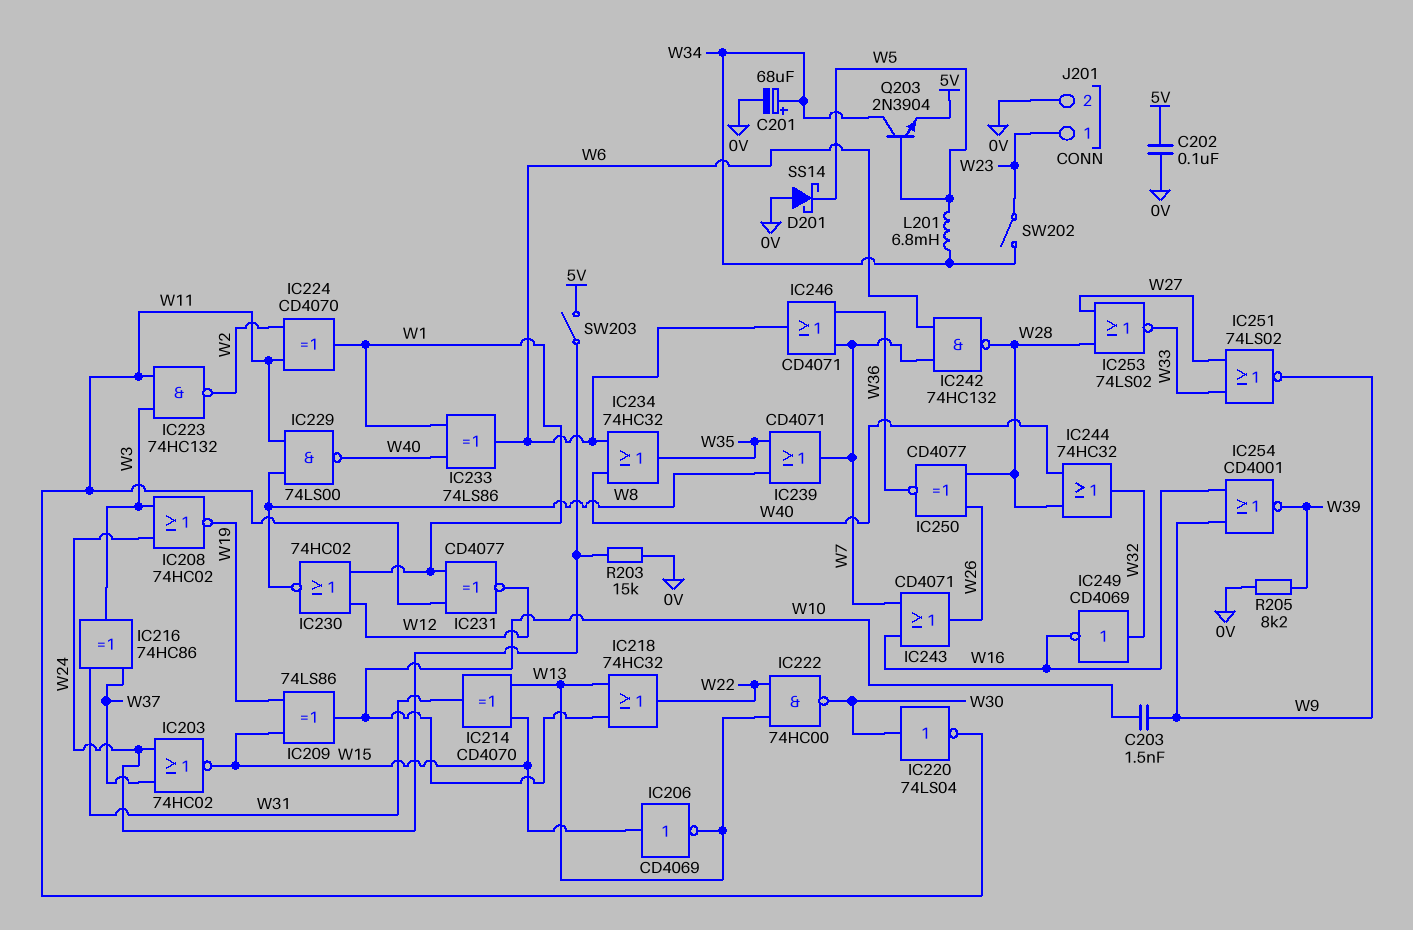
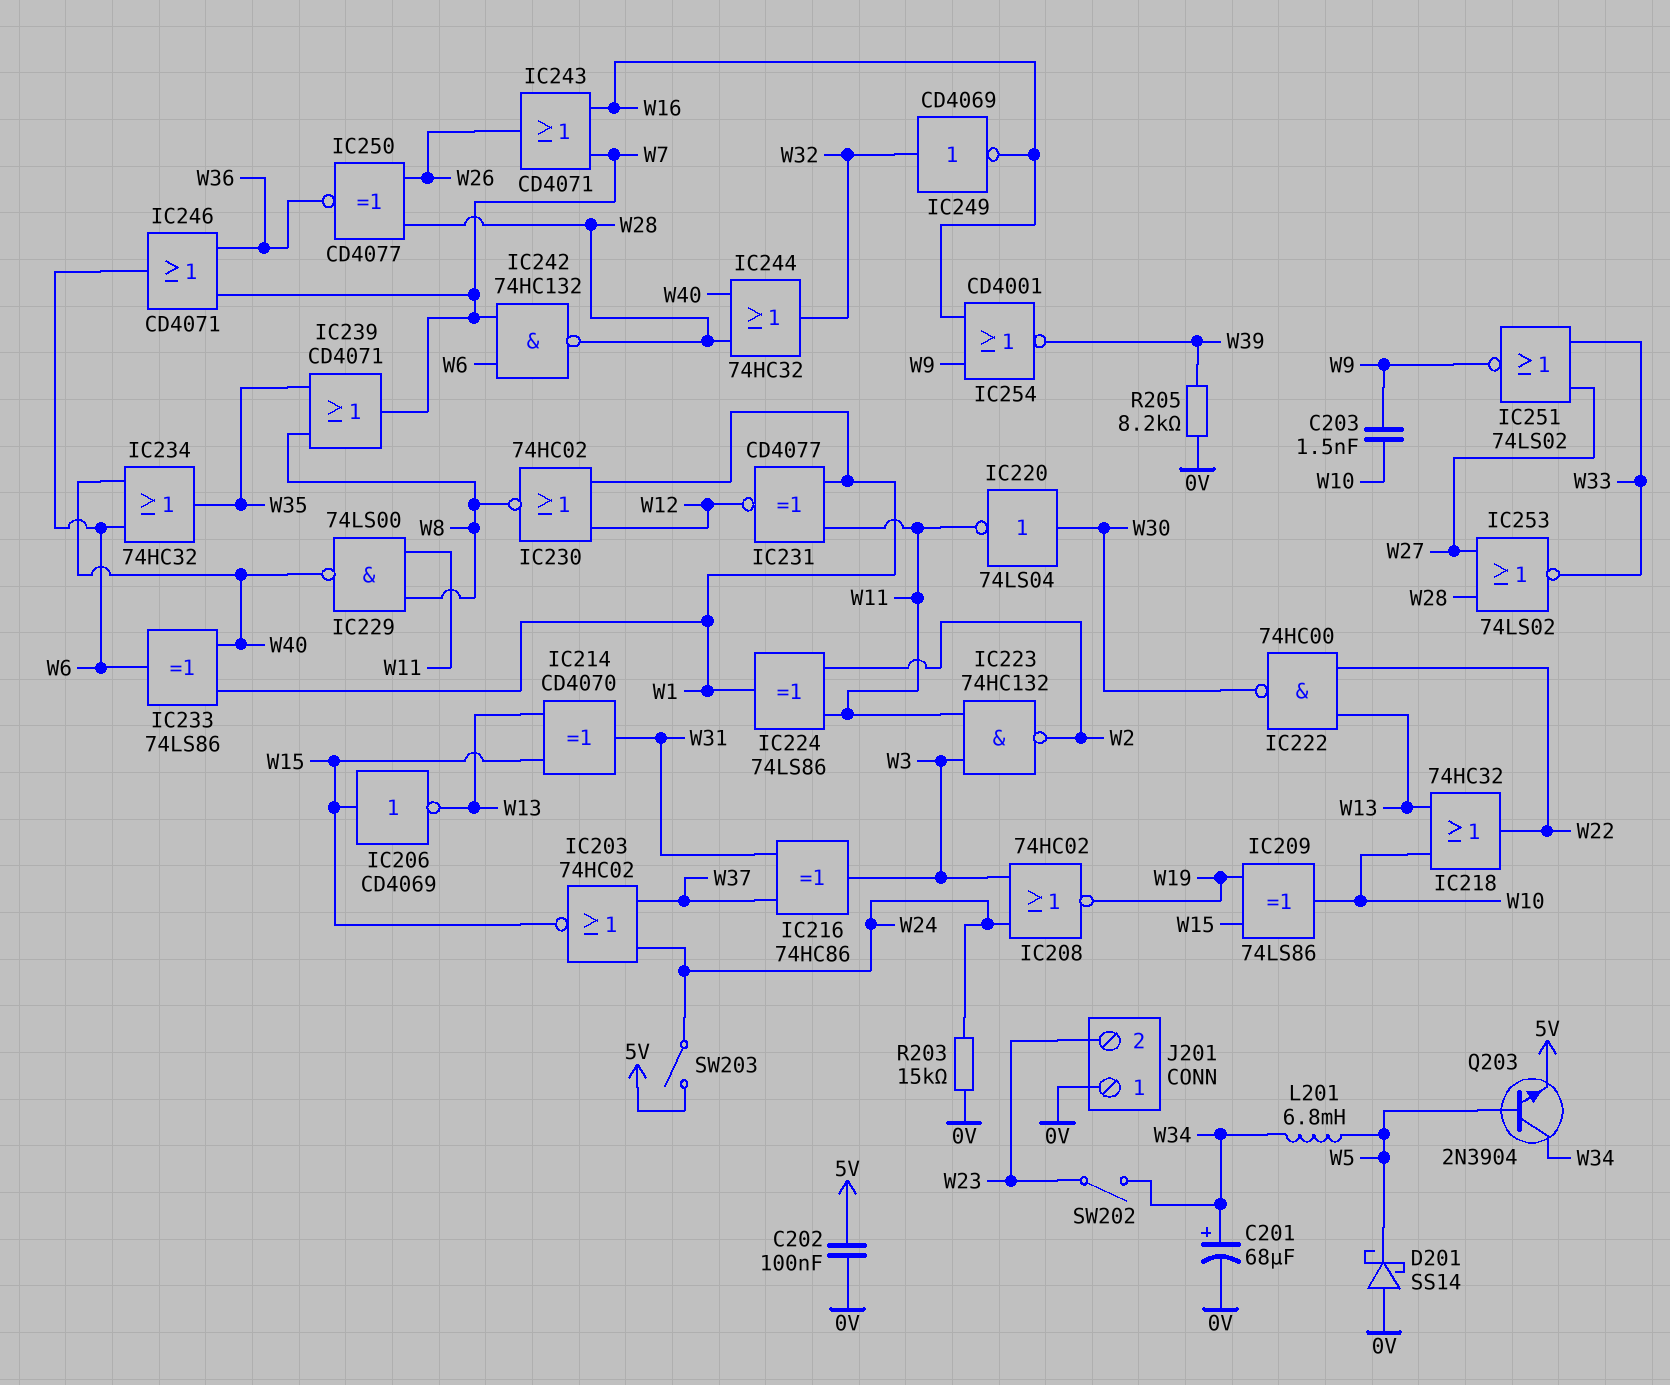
IC224: XOR CD4070 (in W2, in W11, out W1) -> XOR 74LS86 (in W2, in W11, out W1)
J201 pin 1: W23 -> 0V
J201 pin 2: 0V -> W23

